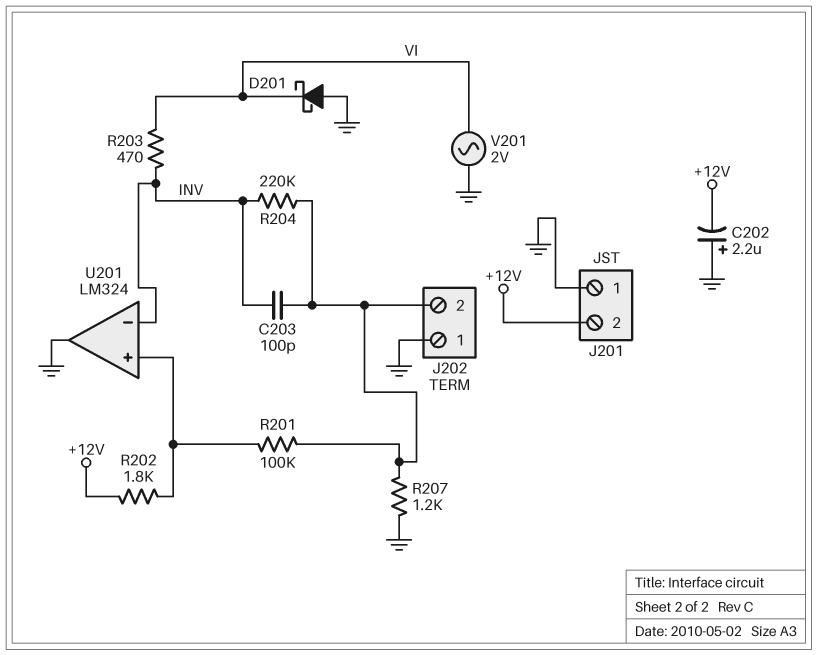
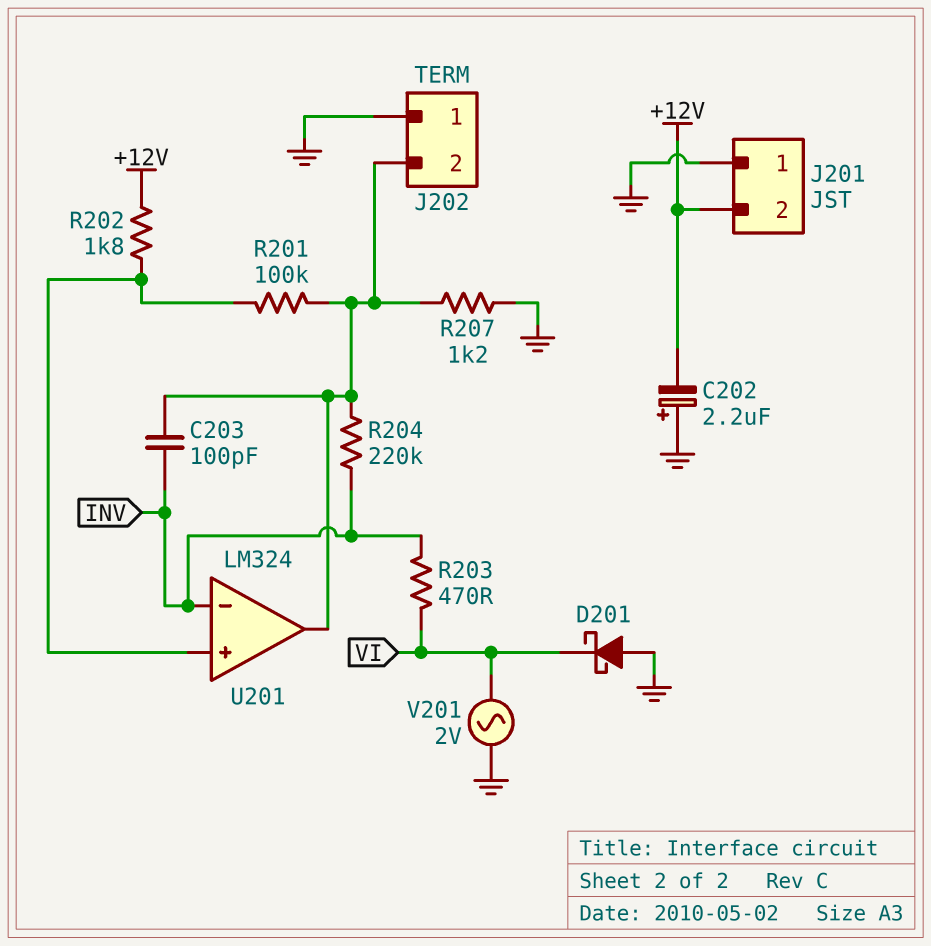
U201 pin out: GND -> J202/2

